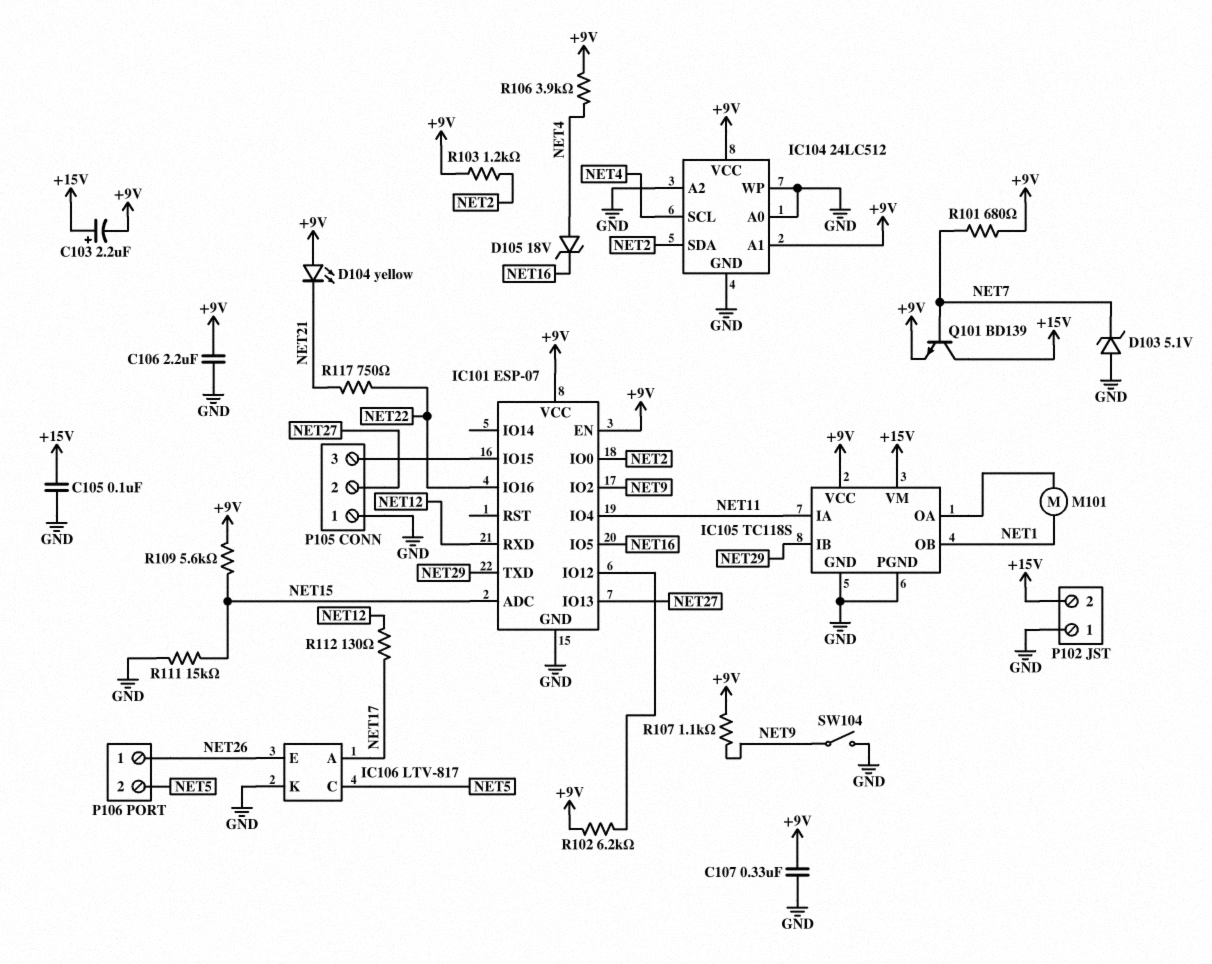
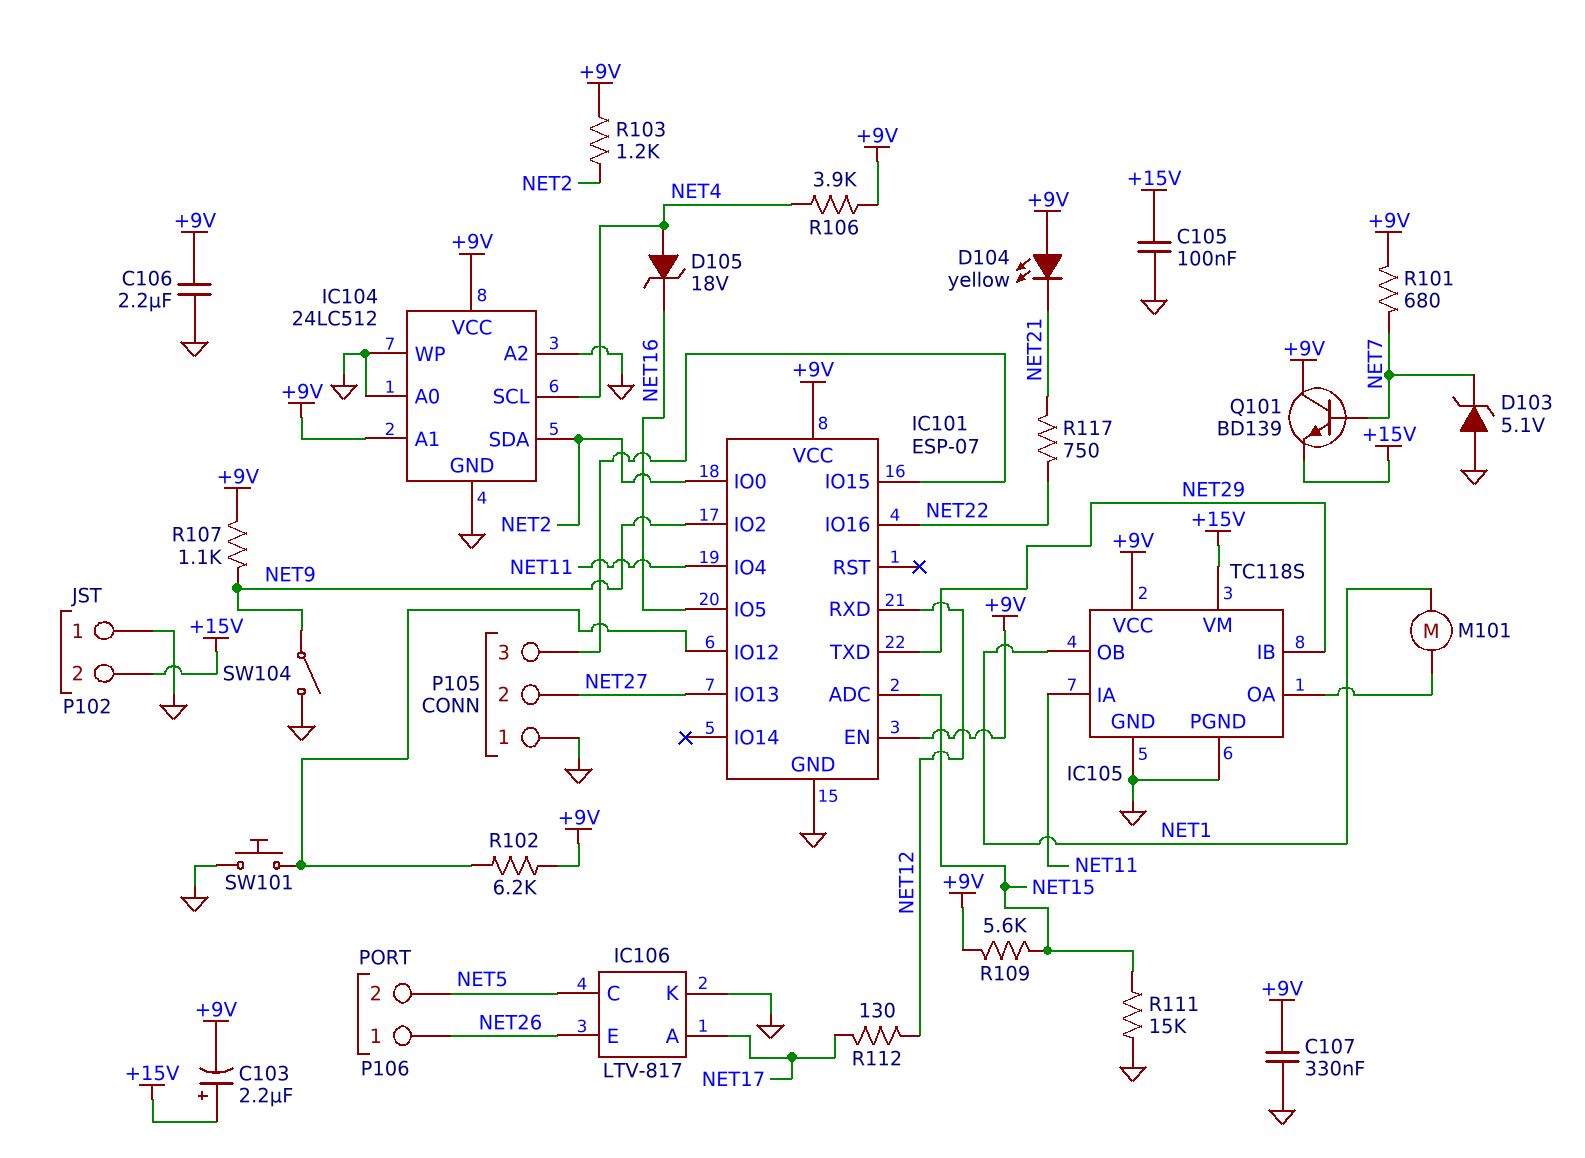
Q101: NPN BD139 (B NET7, C +15V, E +9V) -> NPN BD139 (B NET7, C +9V, E +15V)
SW101: none -> button (GND, IC101/IO12)

